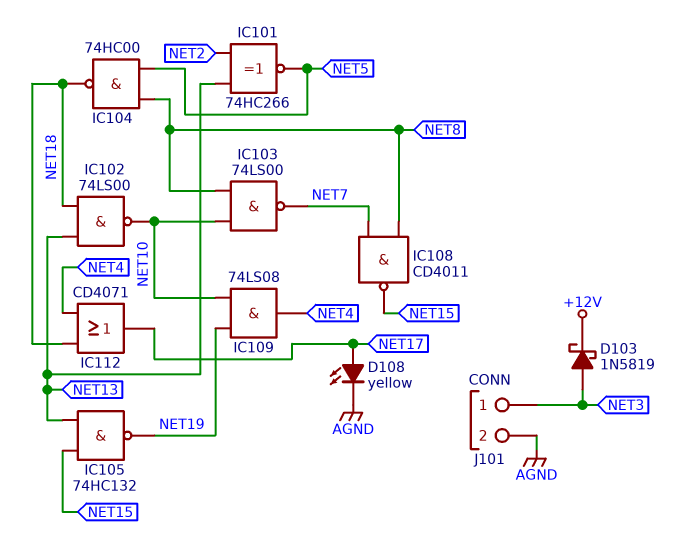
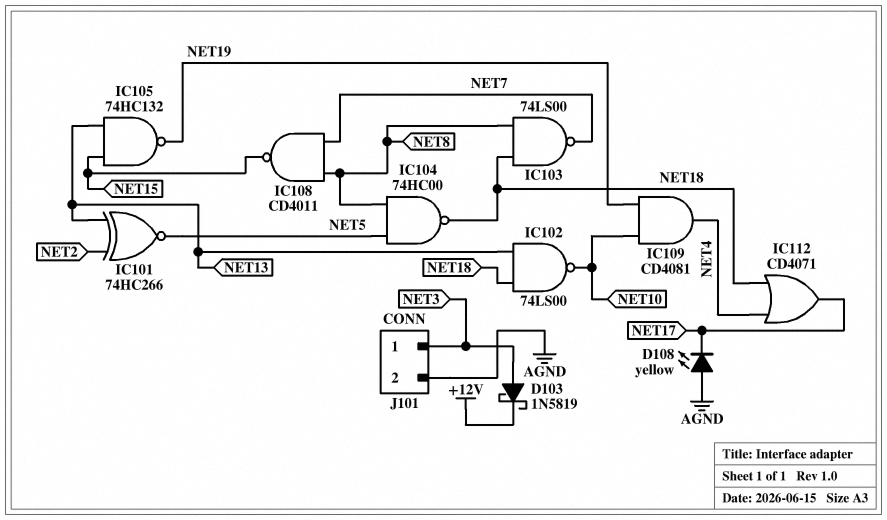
D108: LED yellow (A NET17, K AGND) -> LED yellow (A AGND, K NET17)
IC103: NAND 74LS00 (in NET8, in NET10, out NET7) -> NAND 74LS00 (in NET8, in NET18, out NET7)
IC109: AND 74LS08 (in NET10, in NET19, out NET4) -> AND CD4081 (in NET10, in NET19, out NET4)

